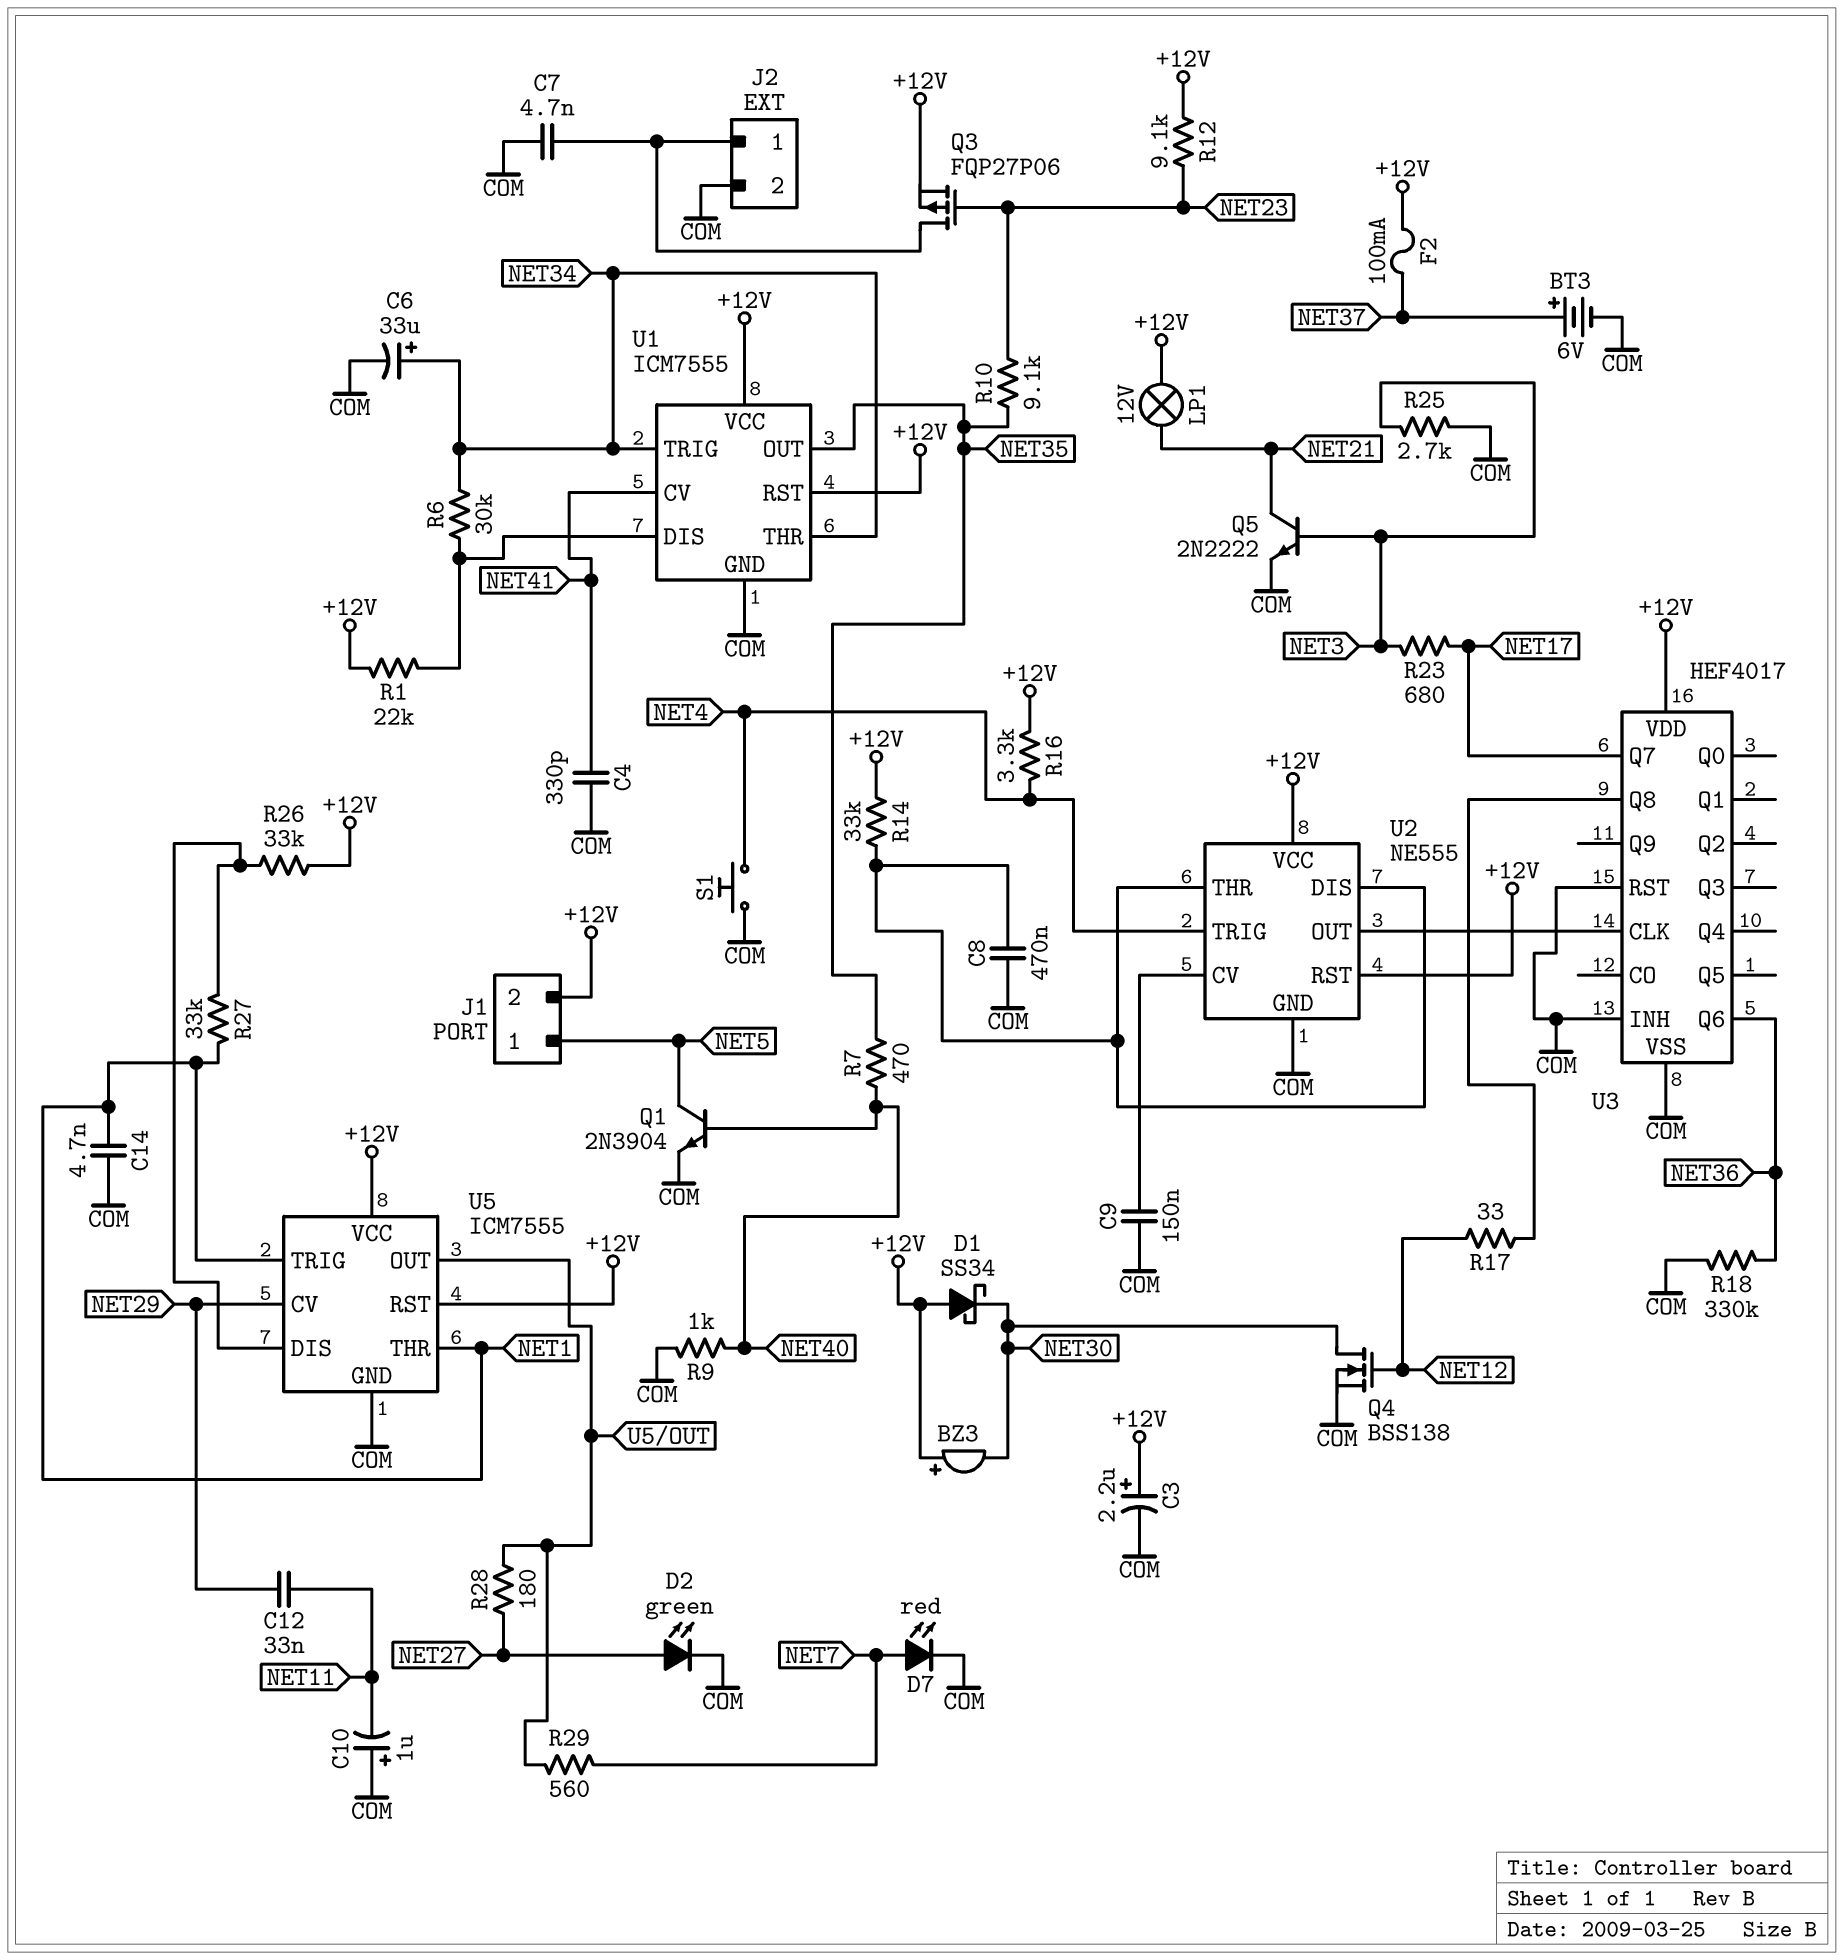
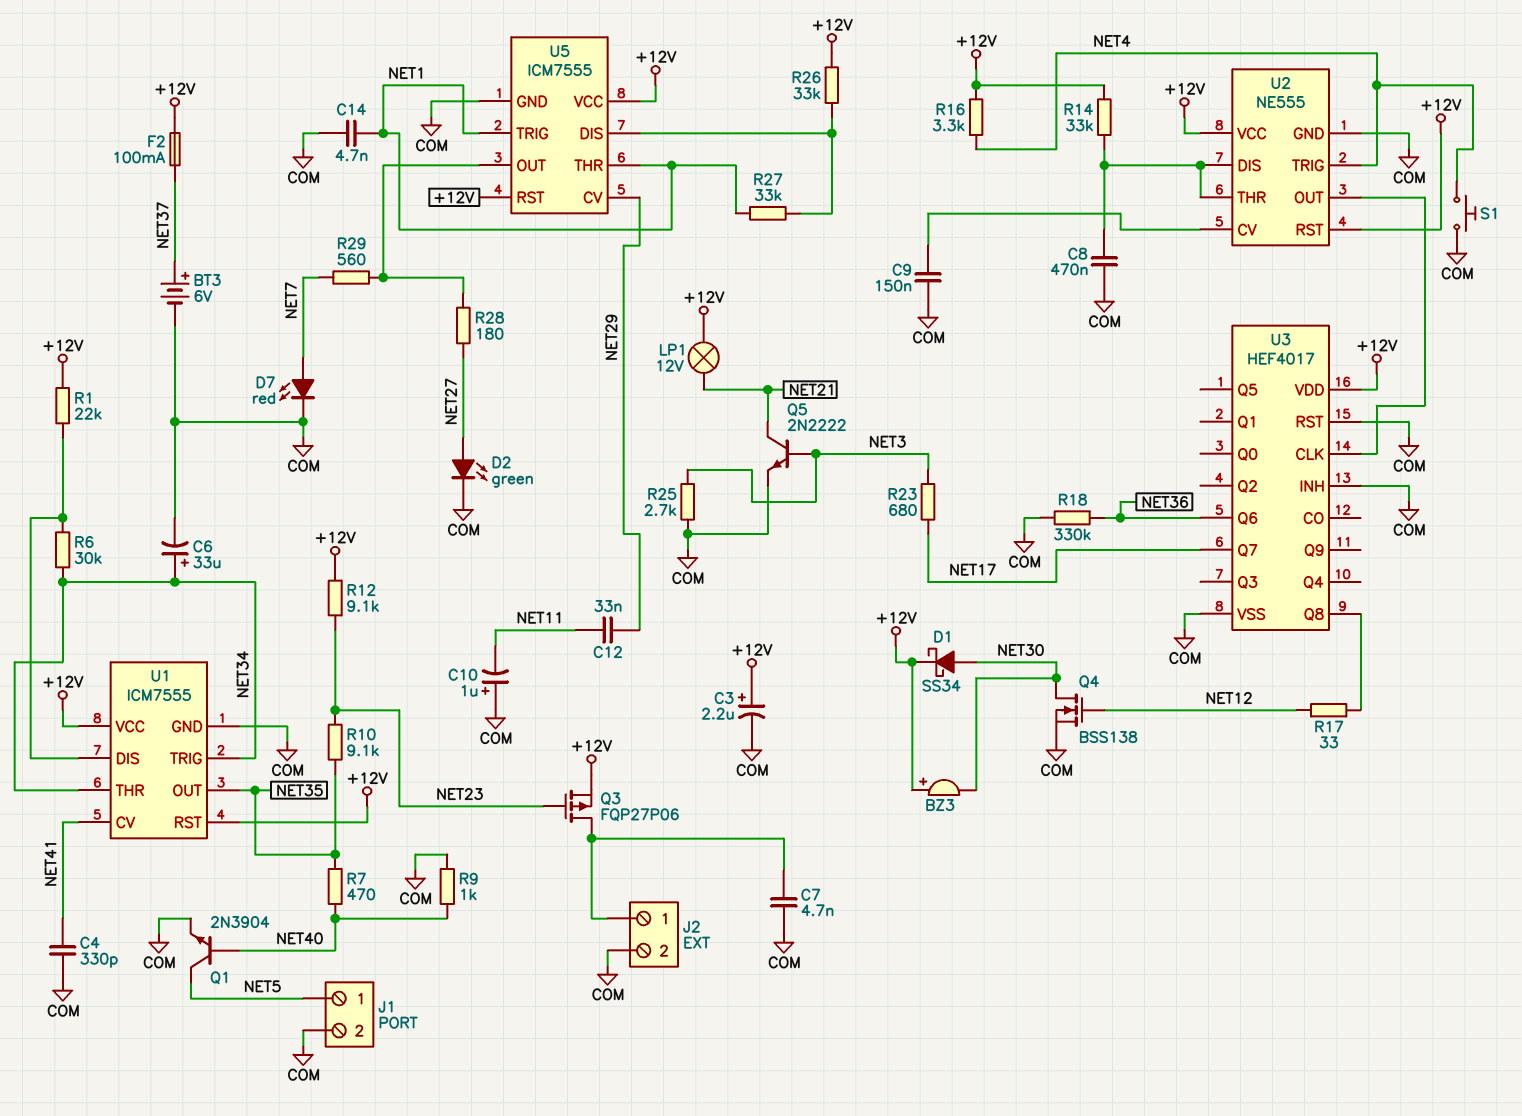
D1: schottky SS34 (A +12V, K NET30) -> schottky SS34 (A NET30, K +12V)
J1 pin 2: +12V -> COM

